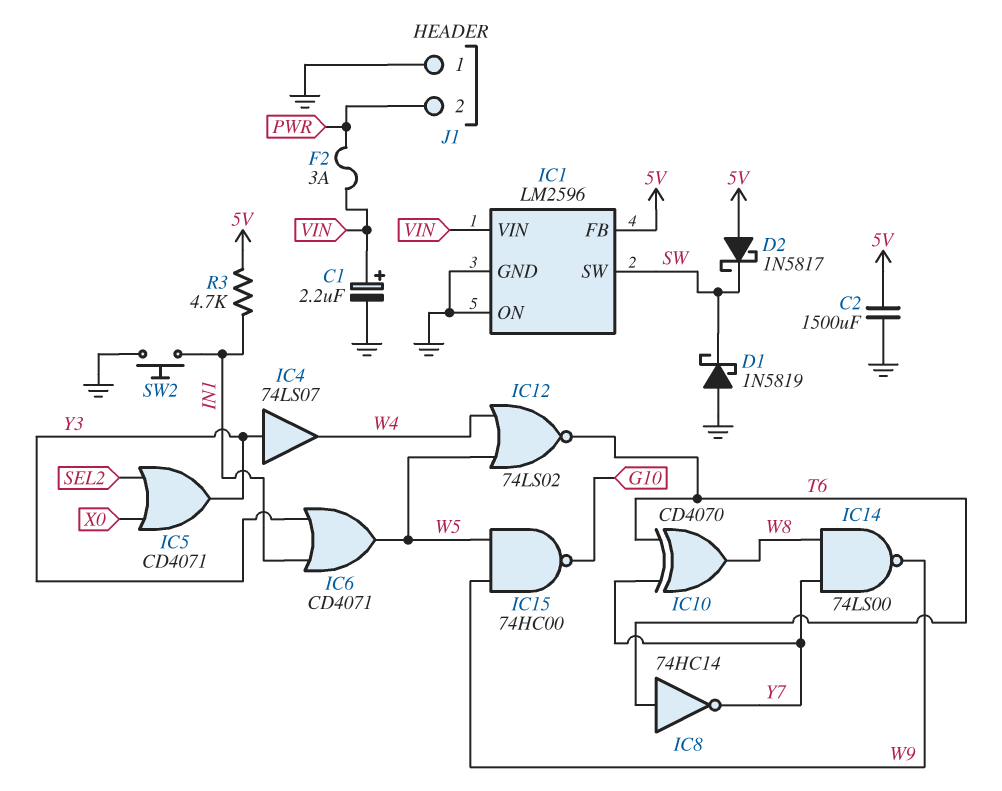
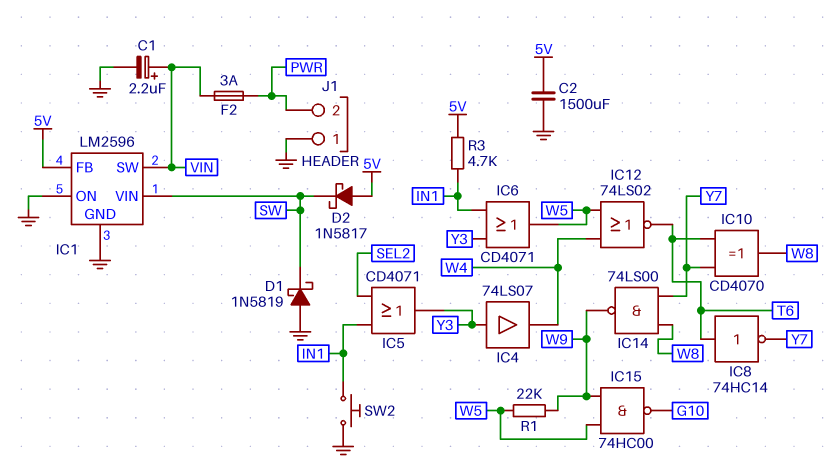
IC1 pin SW: SW -> VIN
IC1 pin VIN: VIN -> SW
IC5: OR CD4071 (in SEL2, in X0, out Y3) -> OR CD4071 (in IN1, in SEL2, out Y3)
R1: none -> 22k (W5, W9)

